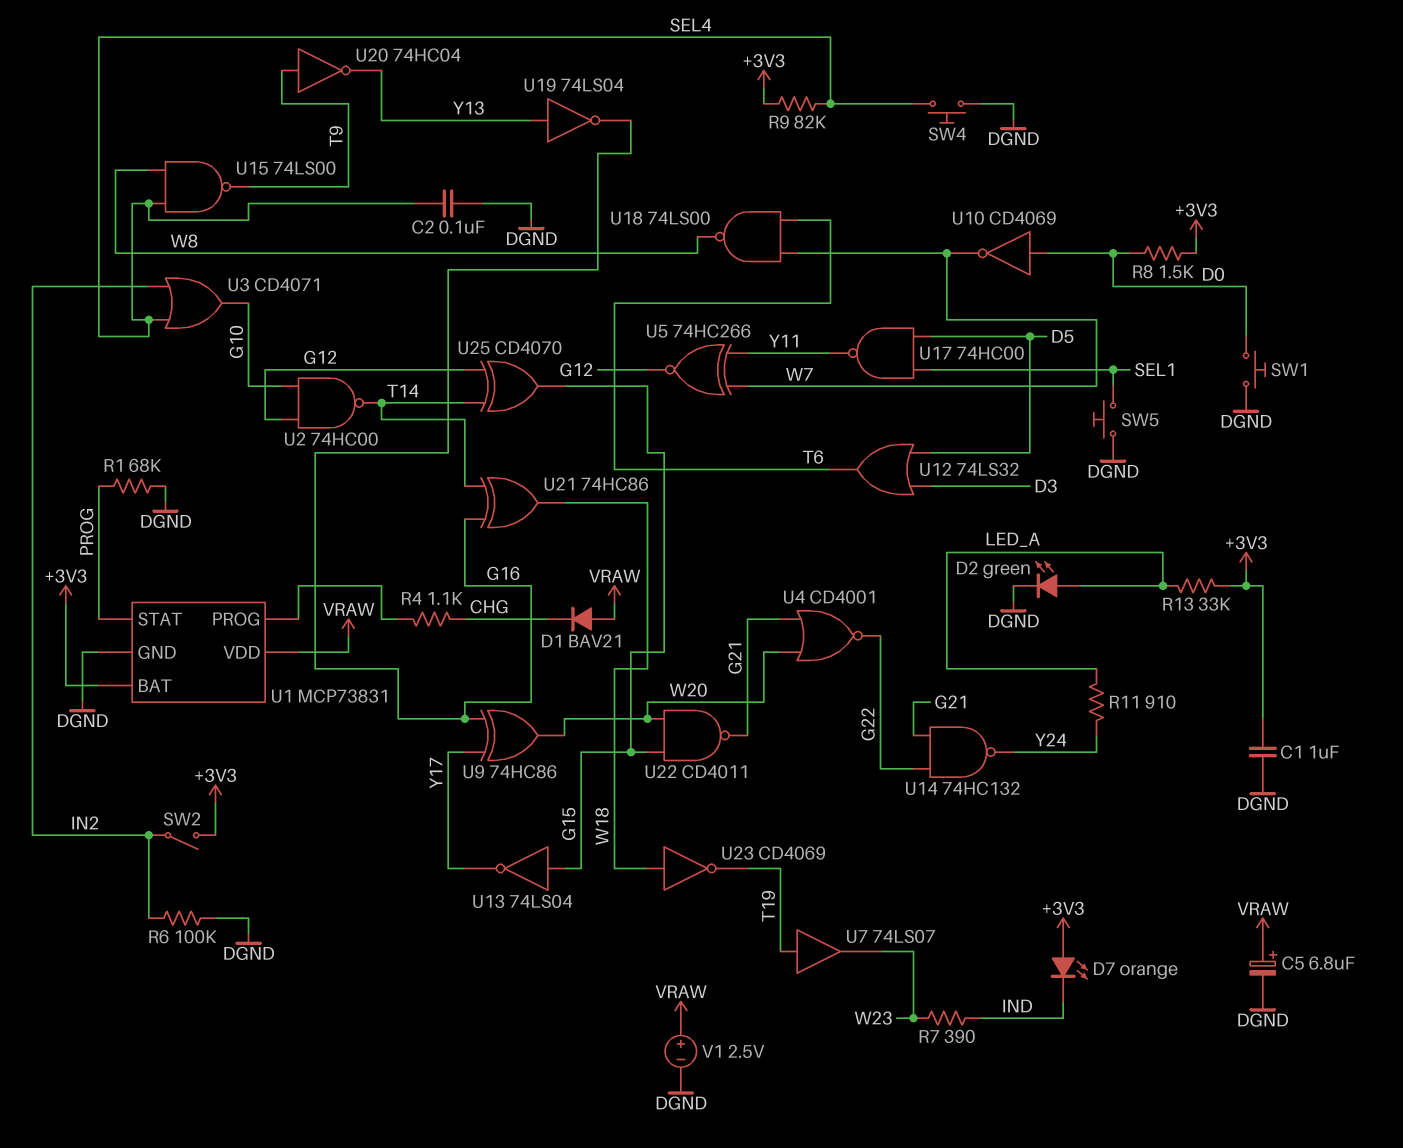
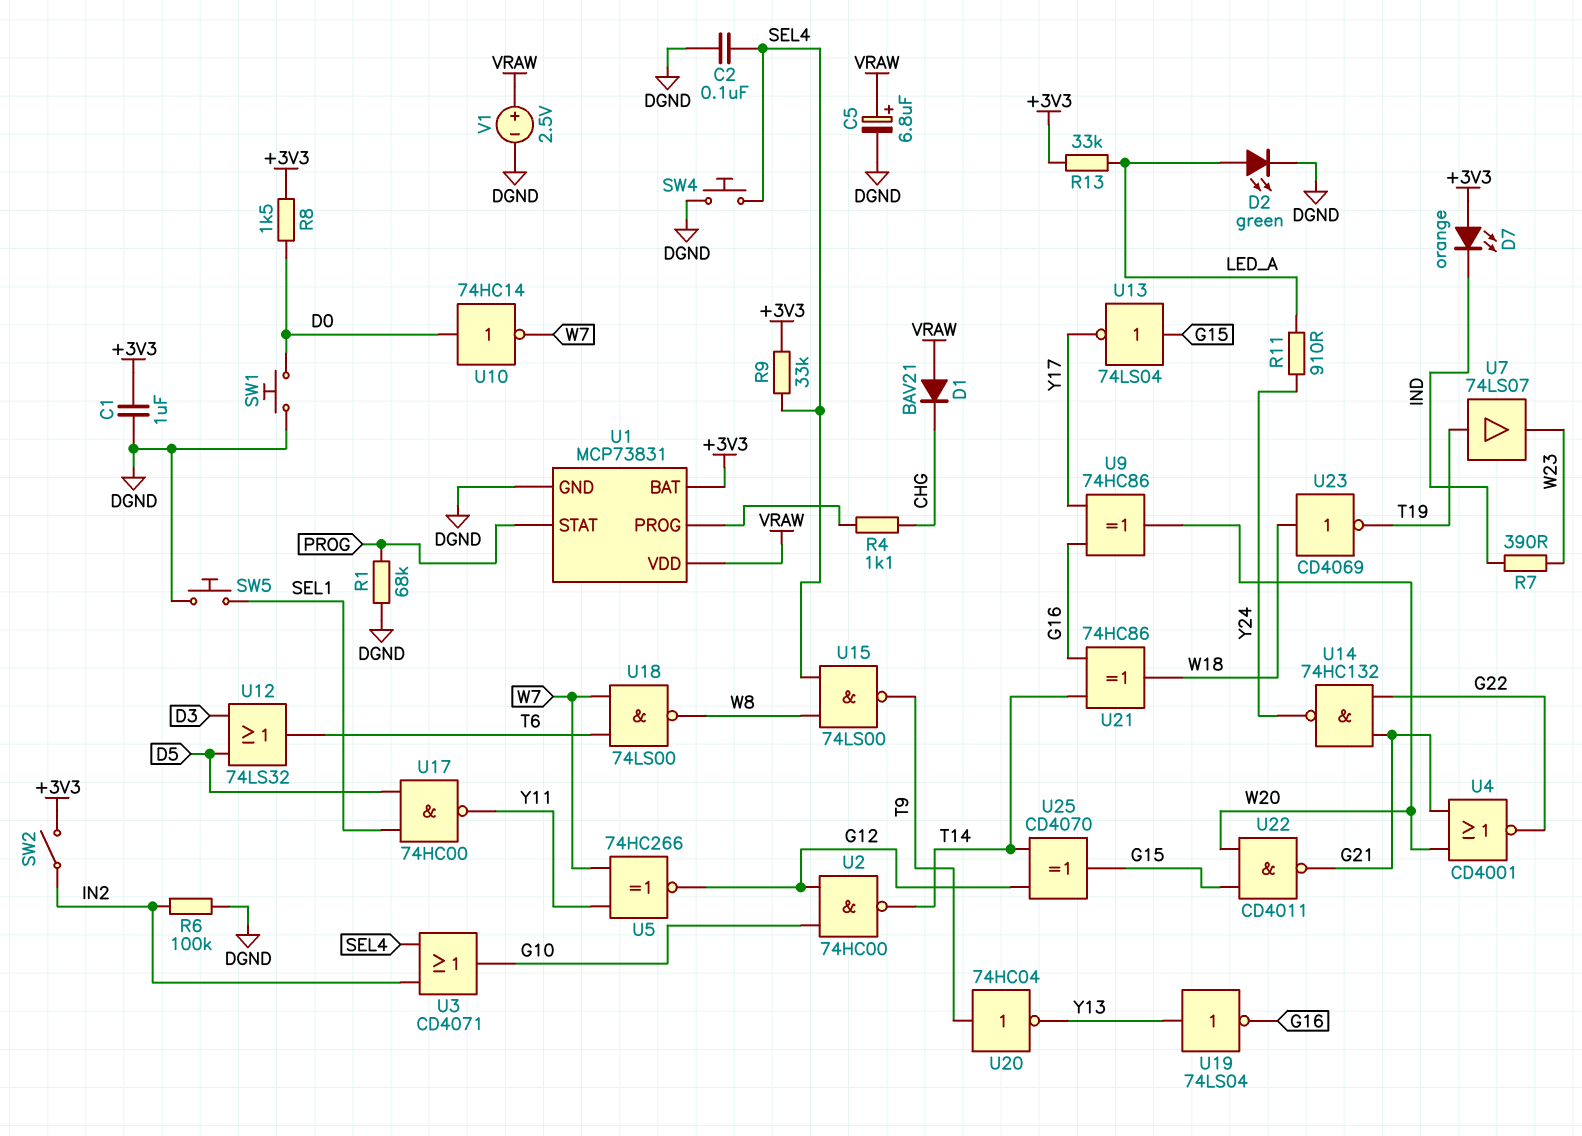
R9: 82k (+3V3, SEL4) -> 33k (+3V3, SEL4)
U10: NOT CD4069 (in D0, out W7) -> NOT 74HC14 (in D0, out W7)

